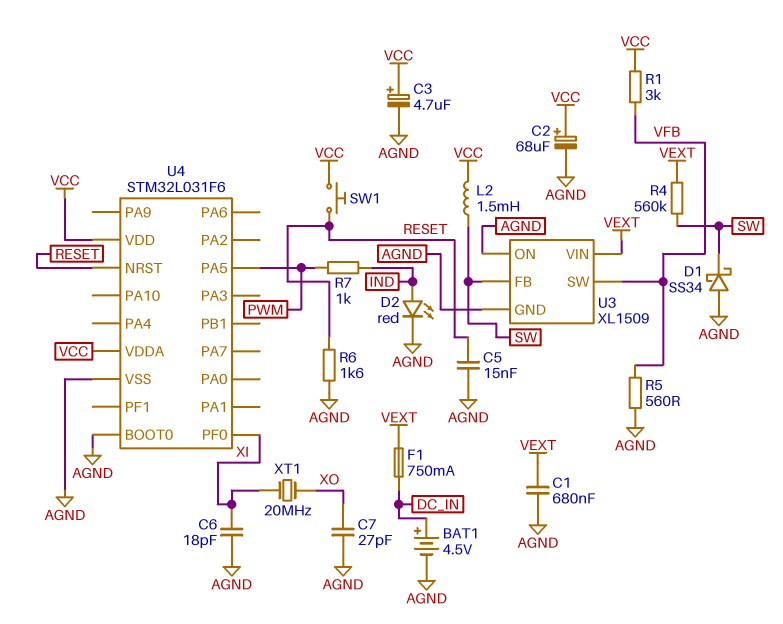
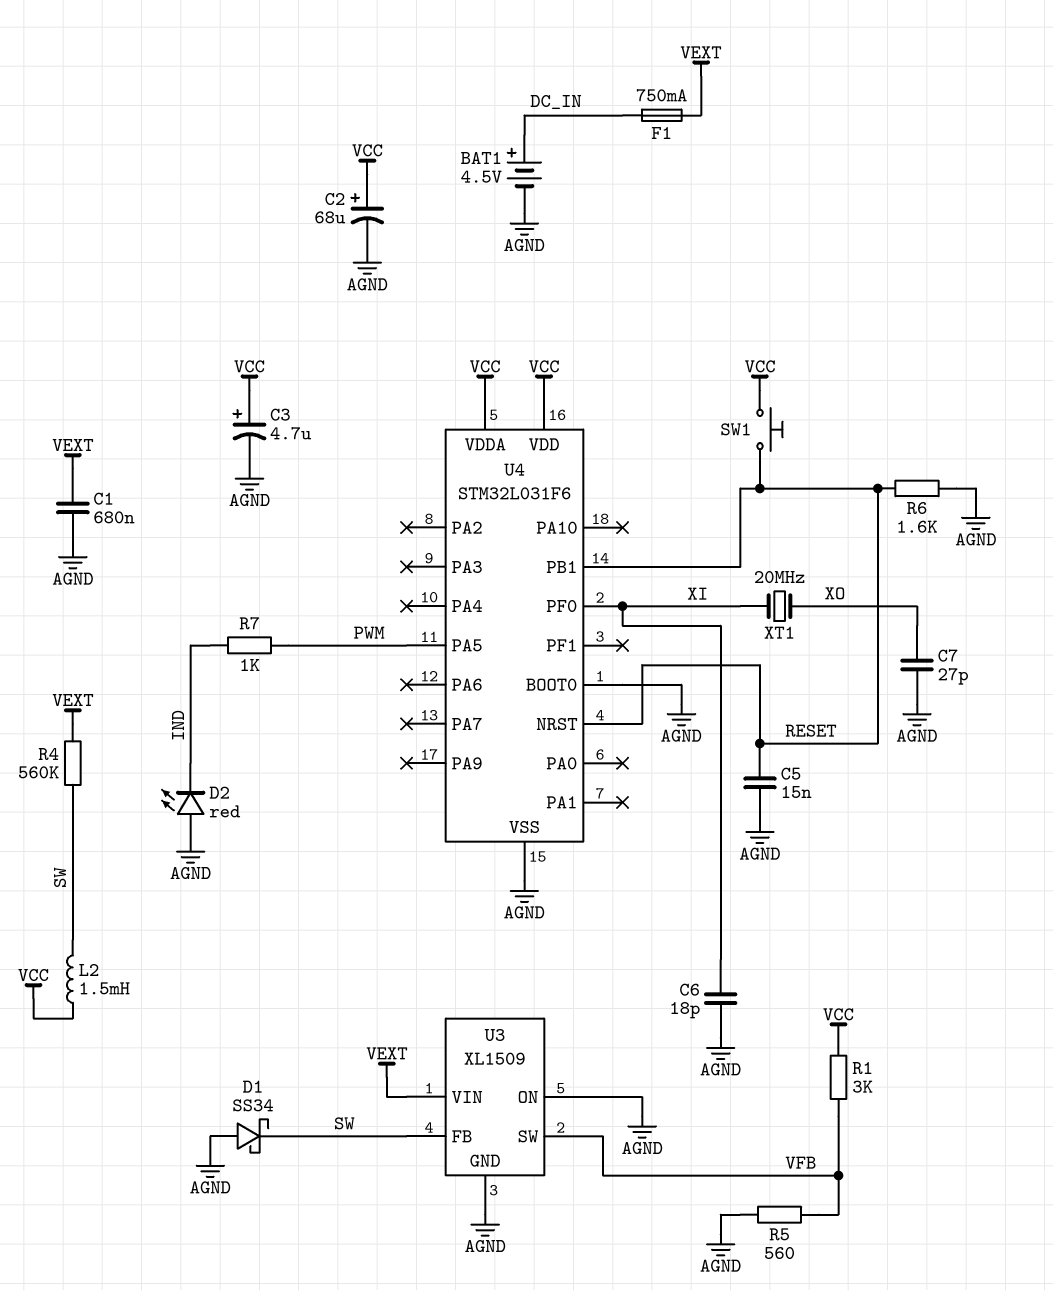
D2: LED red (A IND, K AGND) -> LED red (A AGND, K IND)
U4 pin PB1: none -> RESET

